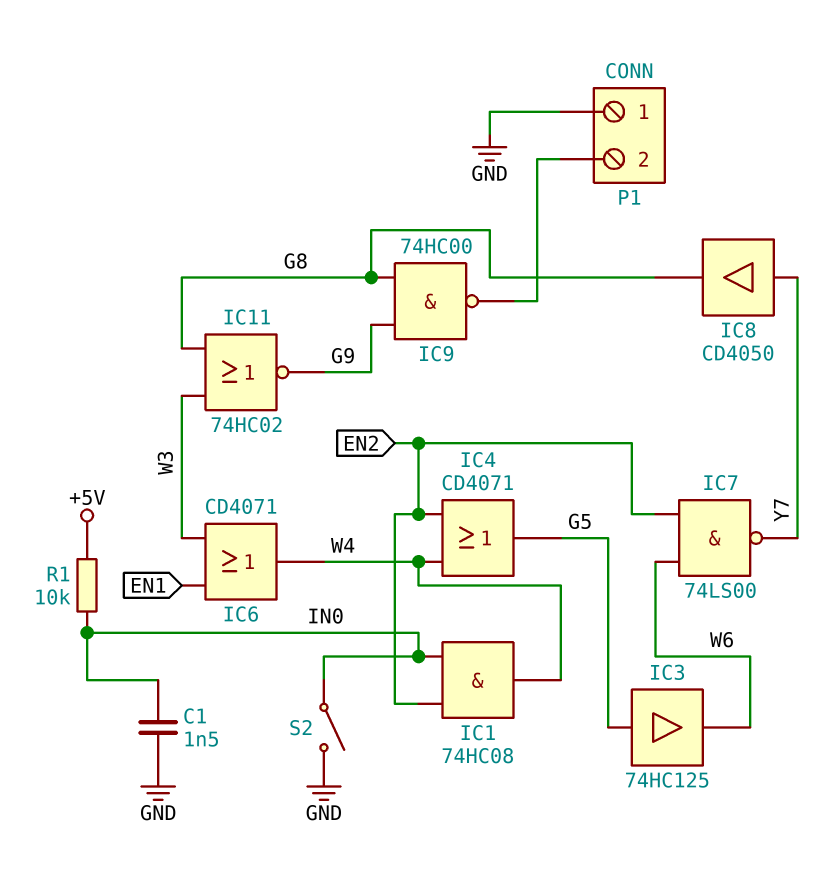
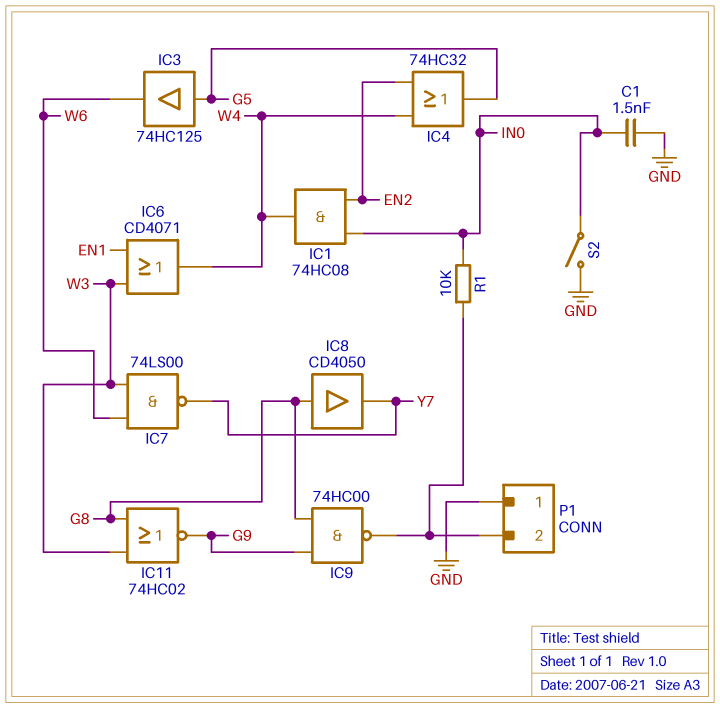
IC4: OR CD4071 (in EN2, in W4, out G5) -> OR 74HC32 (in EN2, in W4, out G5)
IC7: NAND 74LS00 (in EN2, in W6, out Y7) -> NAND 74LS00 (in W3, in W6, out Y7)
IC8: buffer CD4050 (in Y7, out G8) -> buffer CD4050 (in G8, out Y7)
R1: 10k (+5V, IN0) -> 10k (IN0, P1/2)

